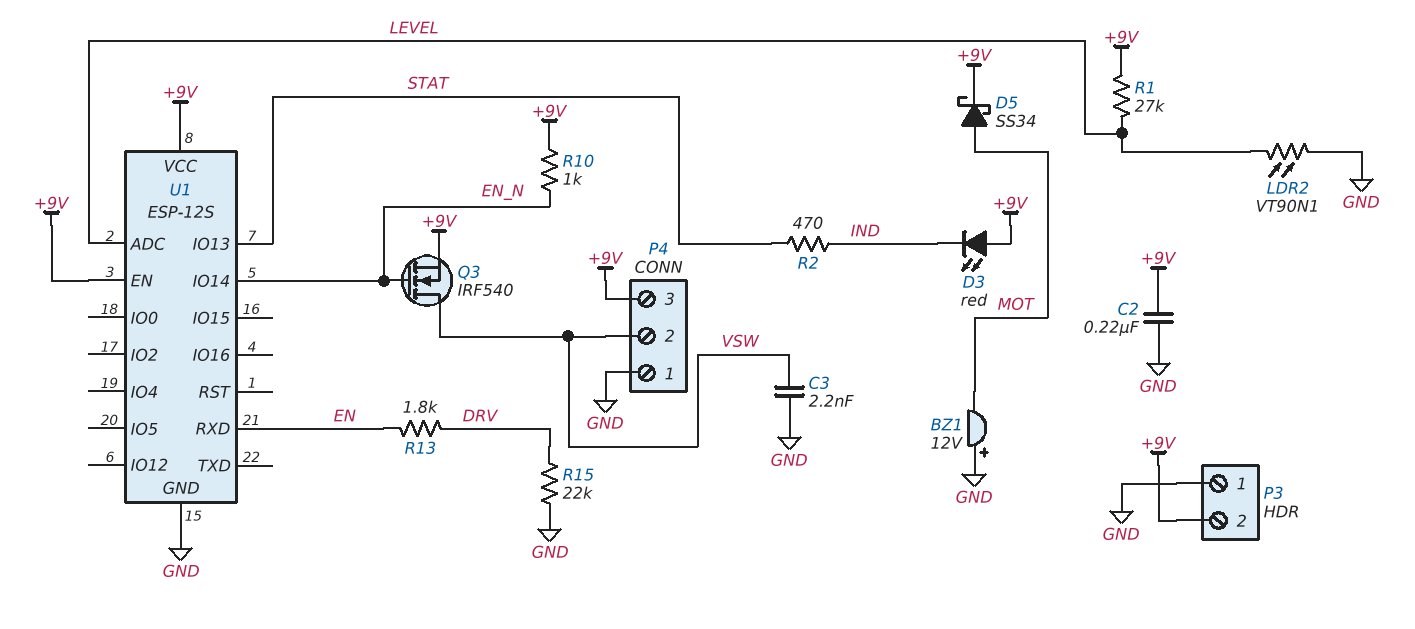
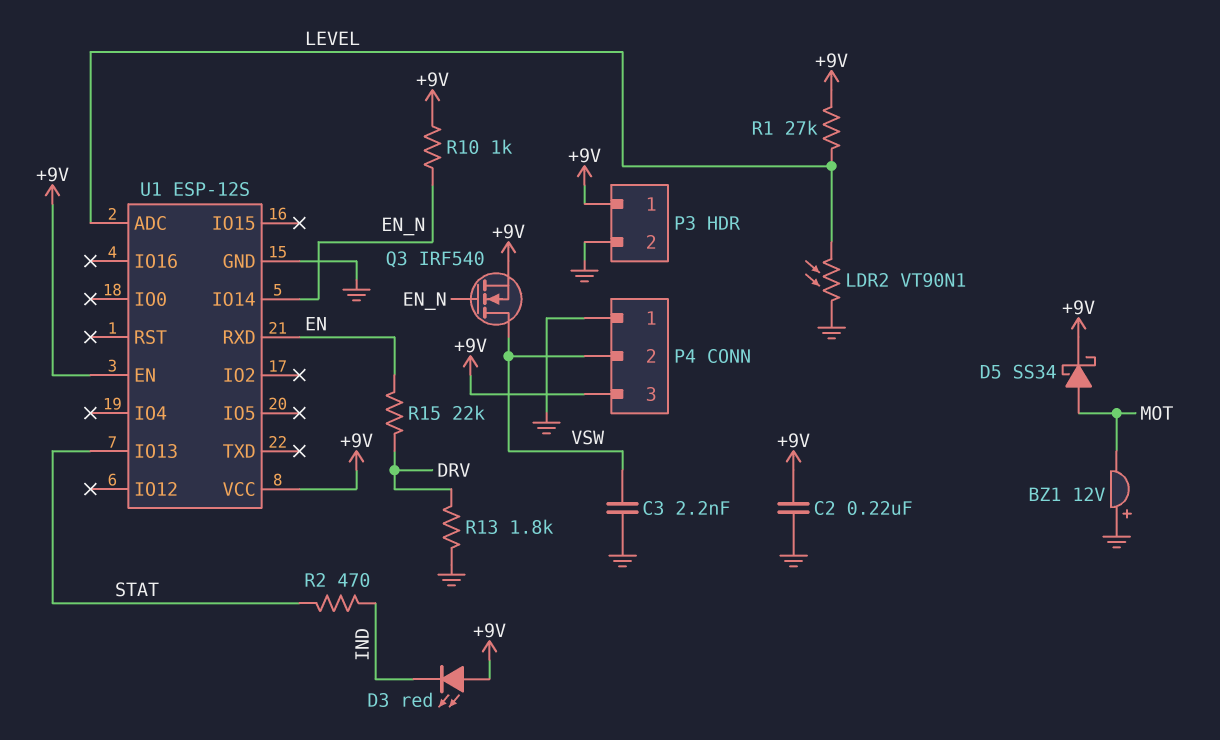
P3 pin 1: GND -> +9V
P3 pin 2: +9V -> GND
R13: 1.8k (DRV, EN) -> 1.8k (DRV, GND)
R15: 22k (DRV, GND) -> 22k (DRV, EN)

